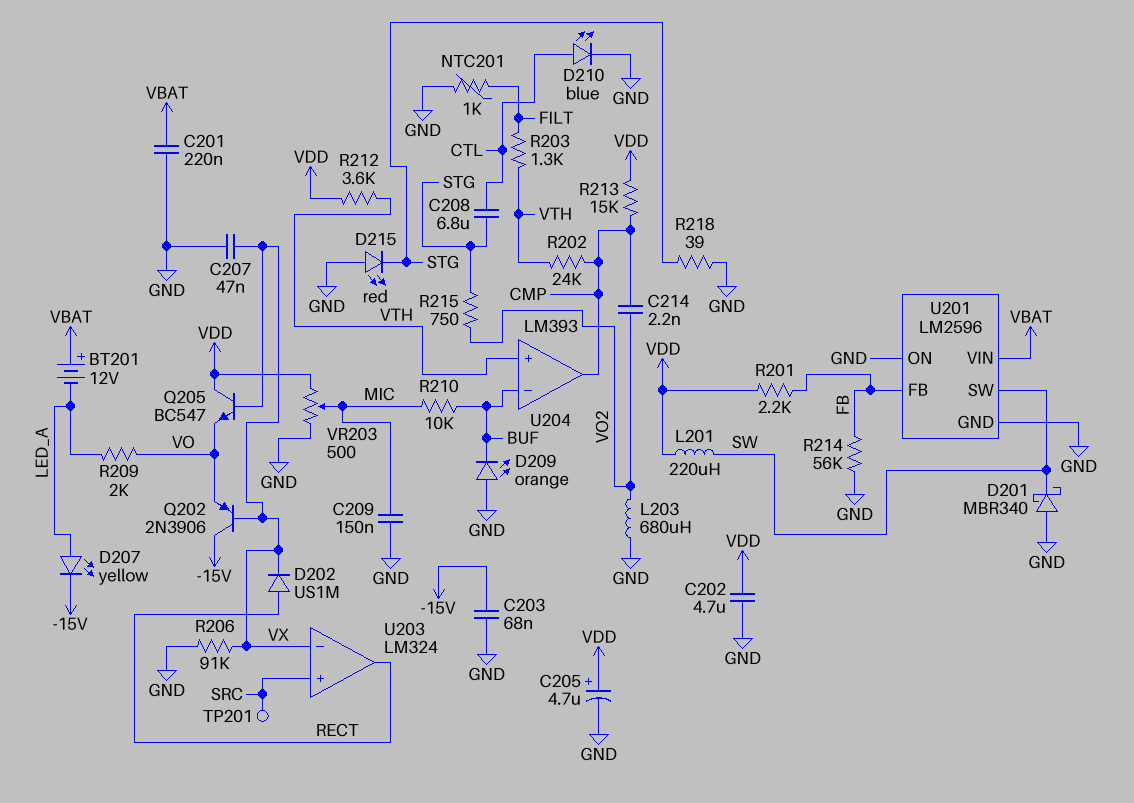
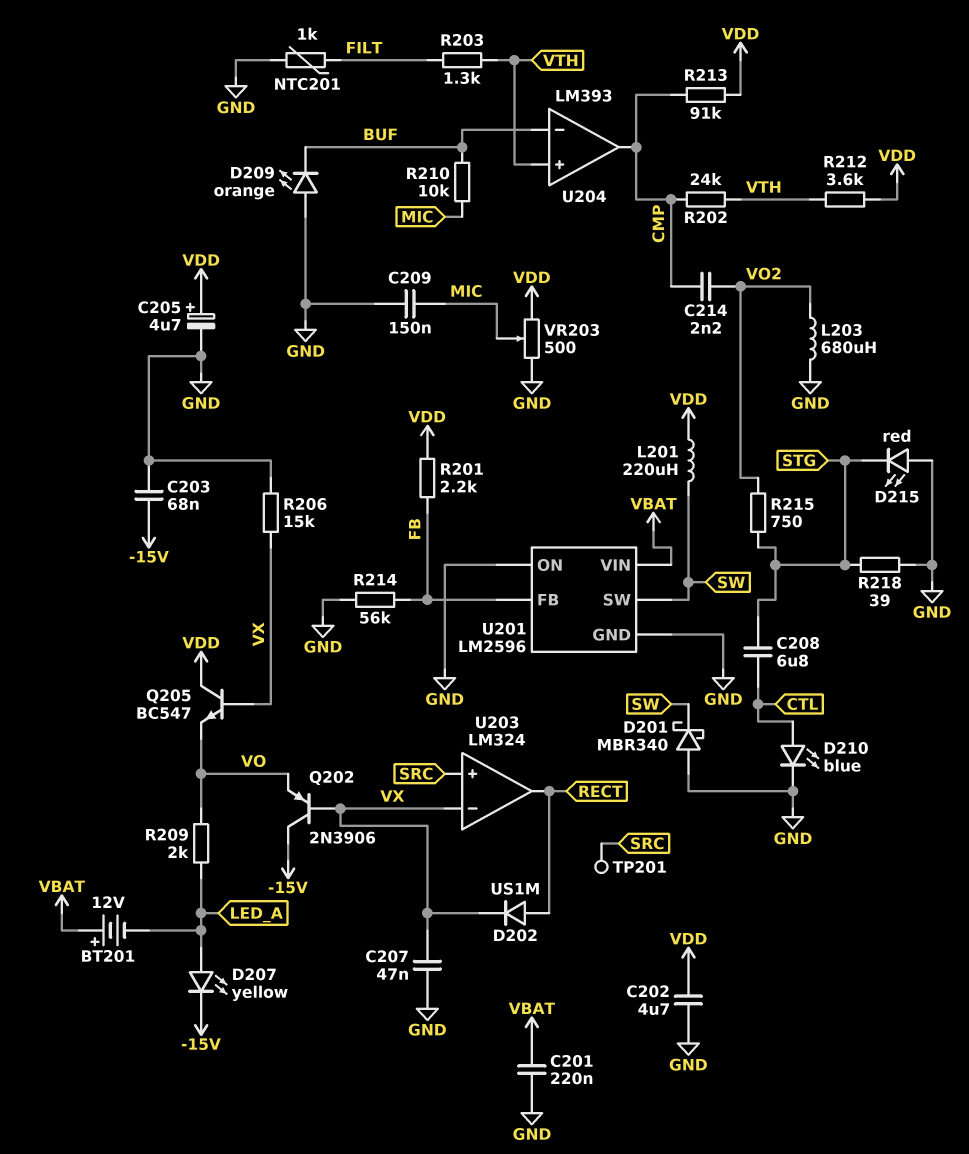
R206: 91k (GND, VX) -> 15k (GND, VX)
R213: 15k (CMP, VDD) -> 91k (CMP, VDD)

